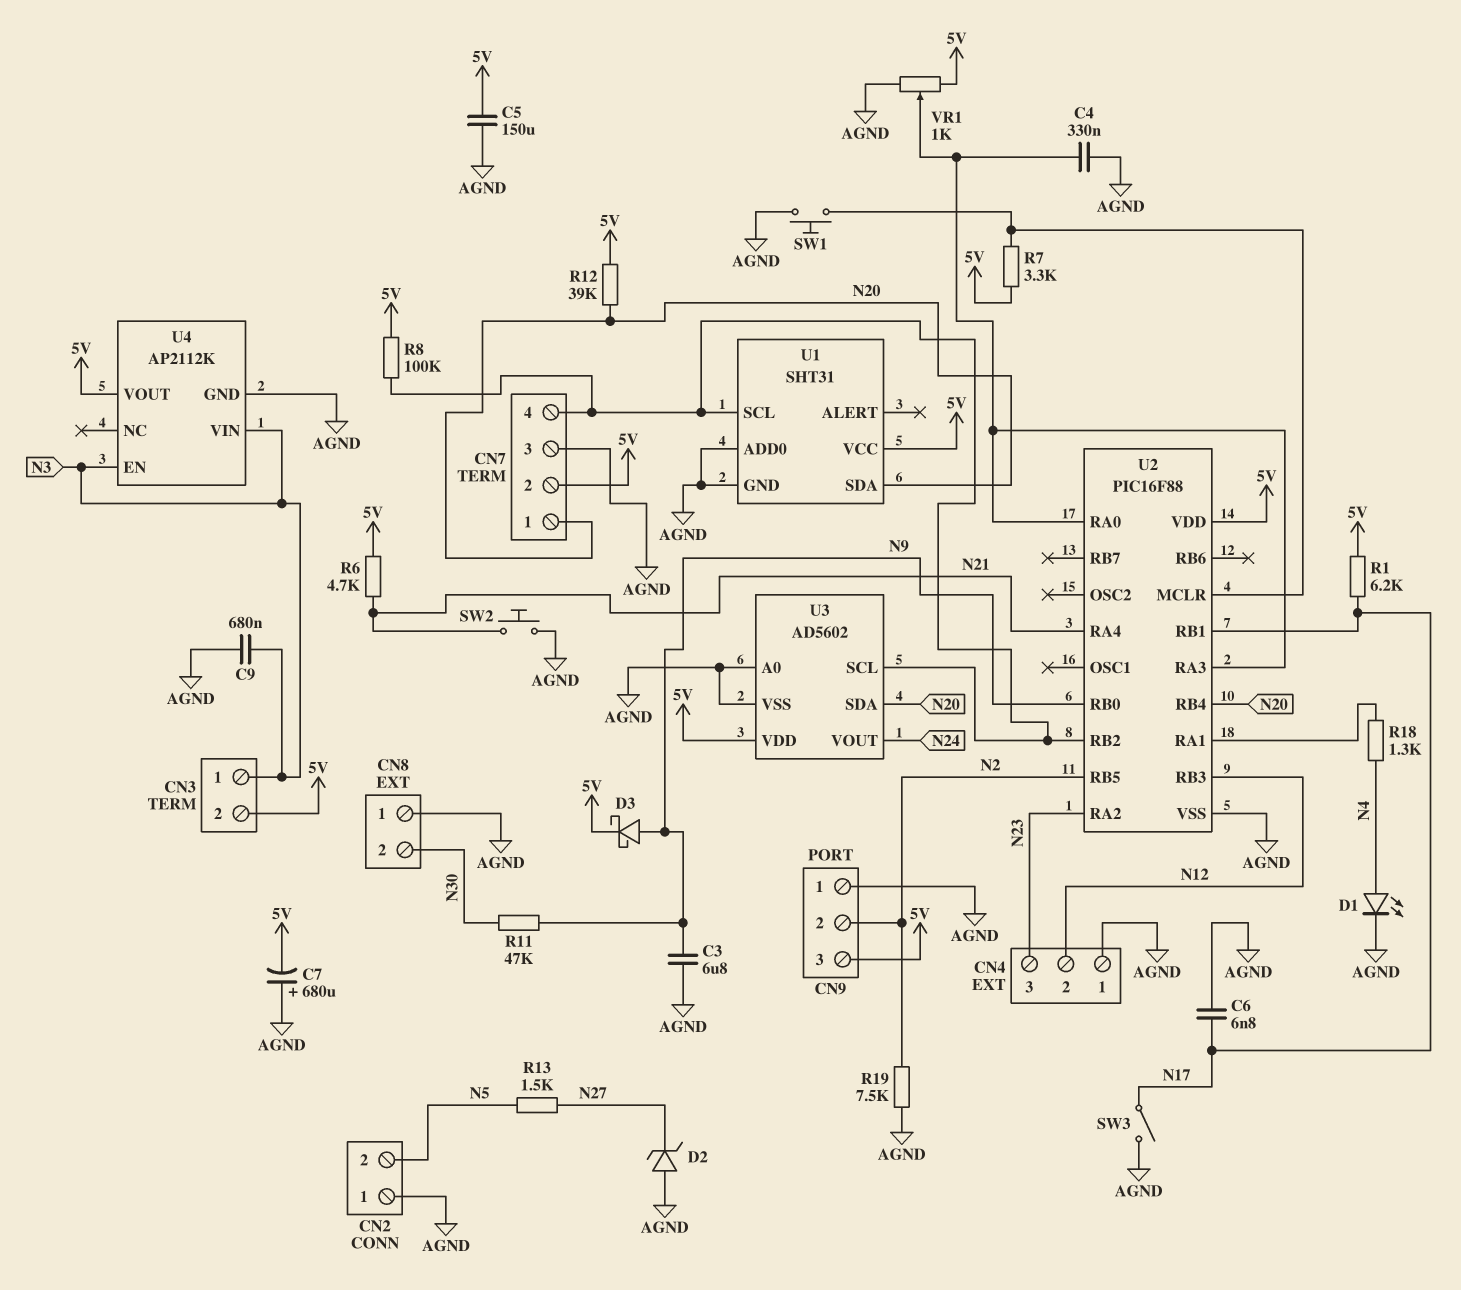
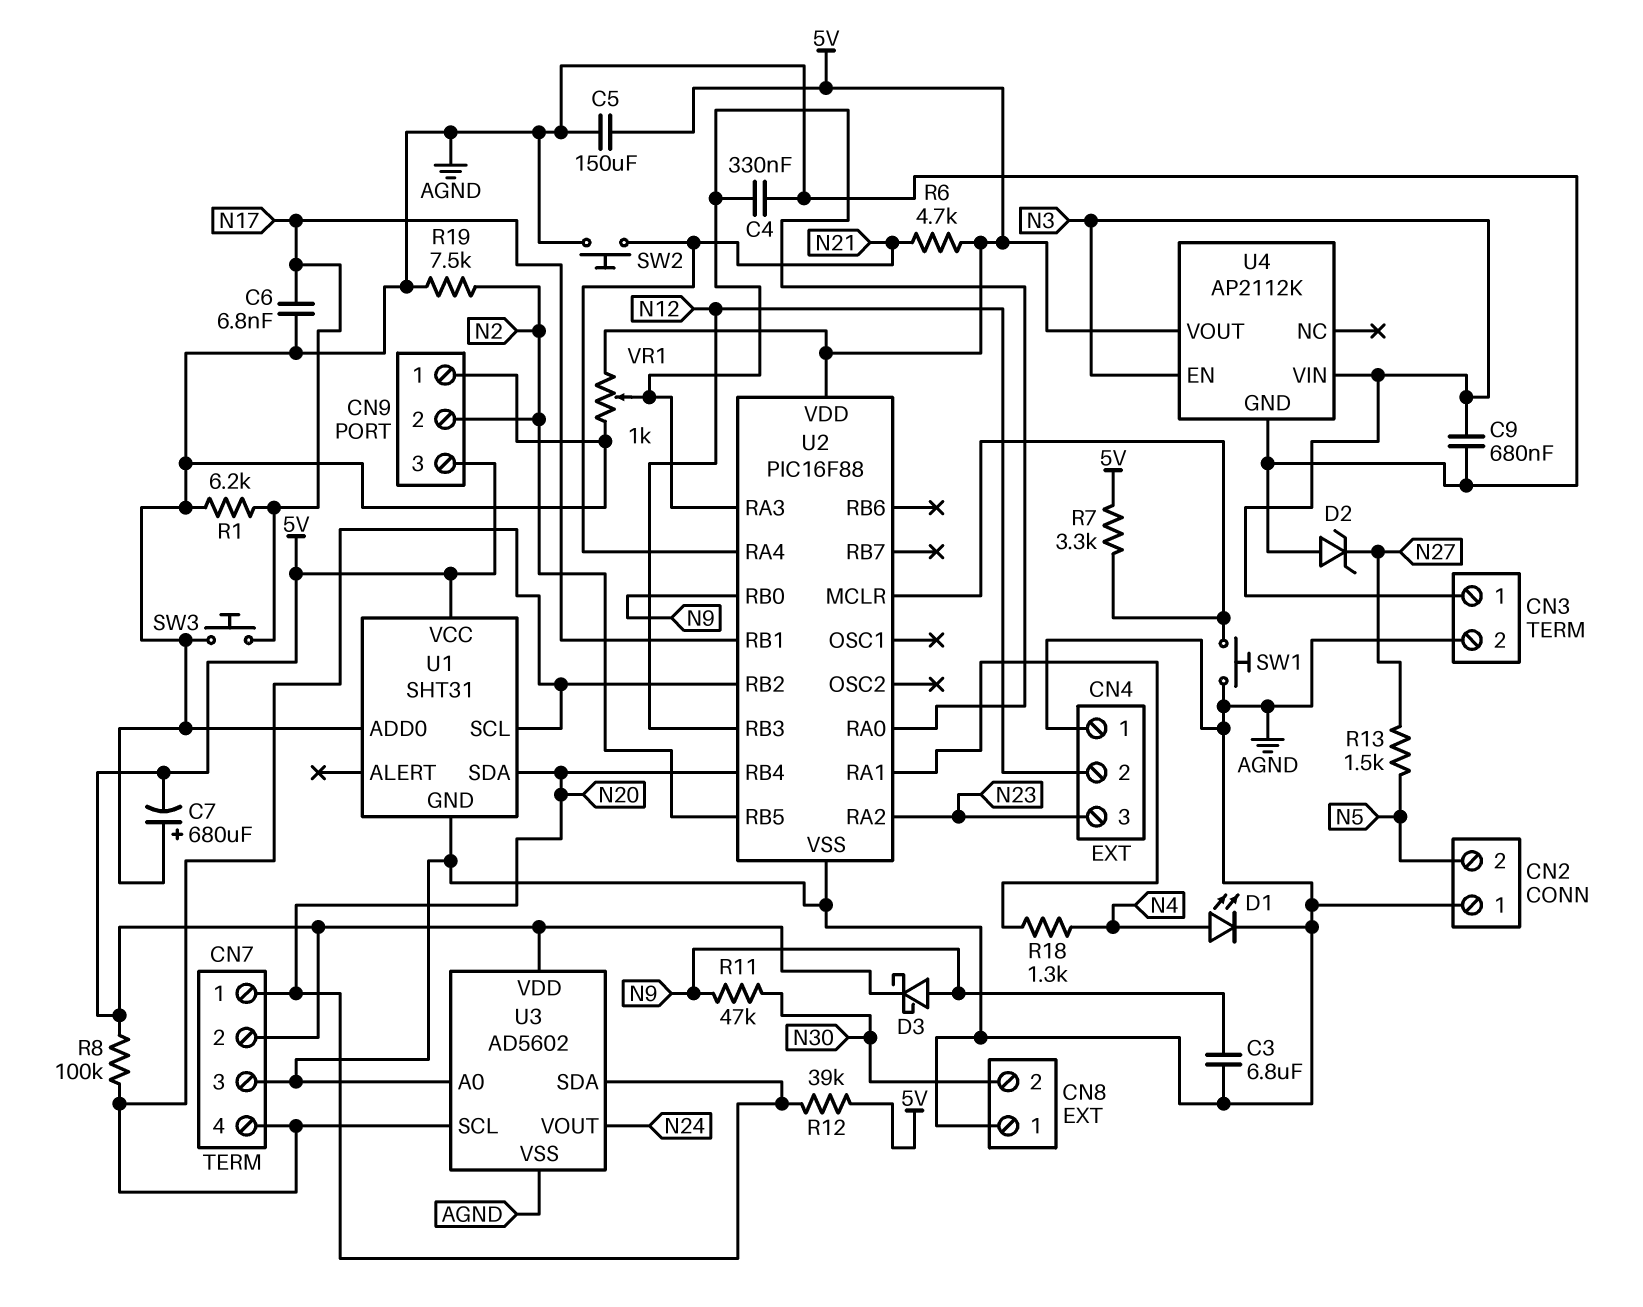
CN3 pin 2: 5V -> AGND
R1: 6.2k (5V, N17) -> 6.2k (AGND, N17)
SW3: switch (AGND, N17) -> button (AGND, N17)

